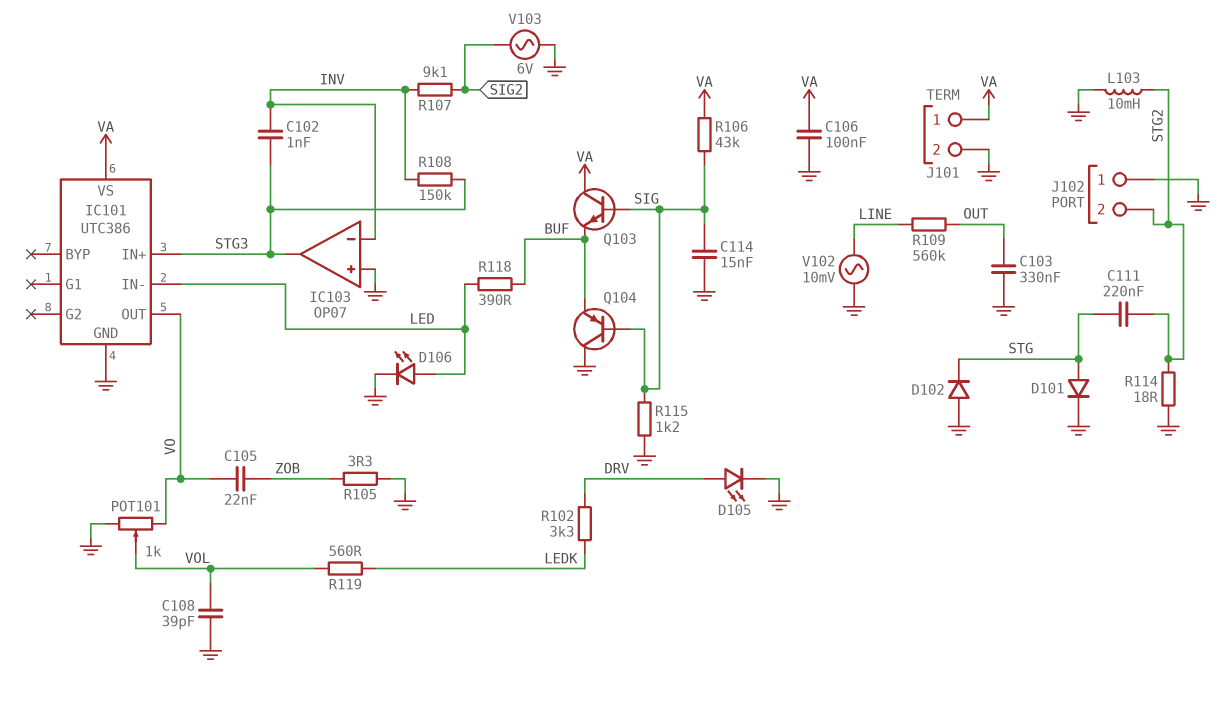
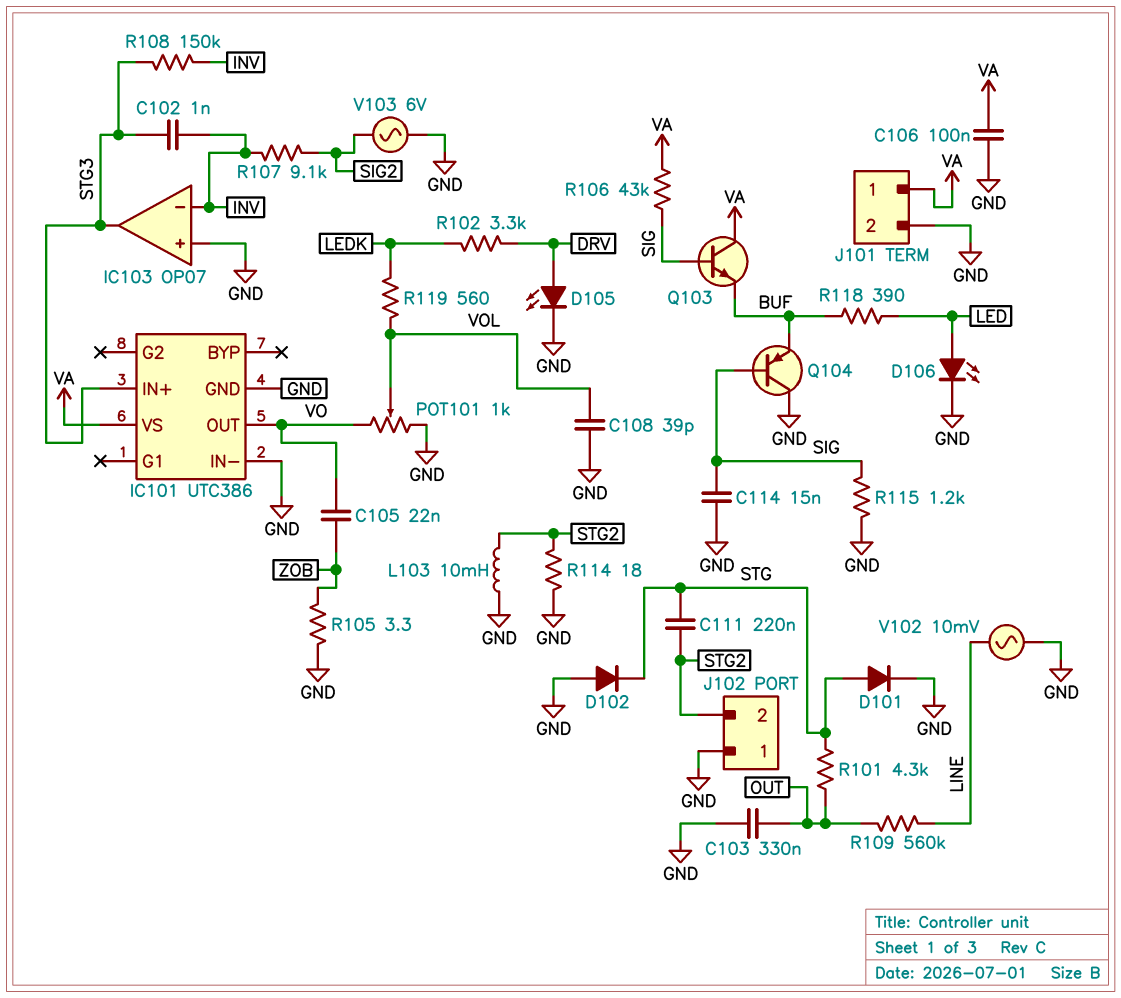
IC101 pin IN-: LED -> GND
R101: none -> 4.3k (OUT, STG)

